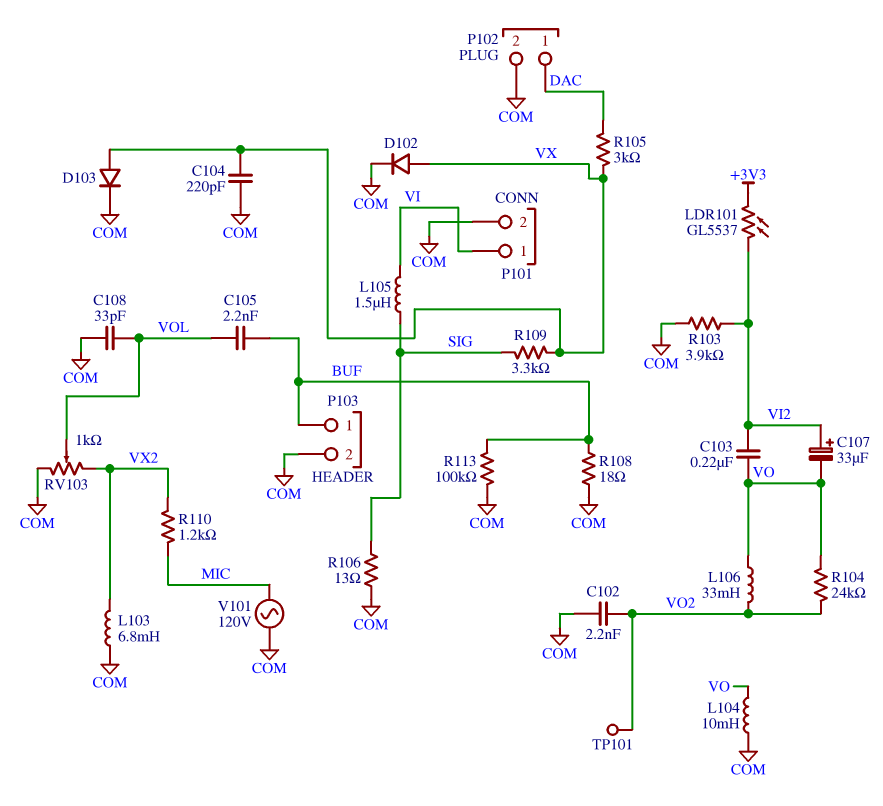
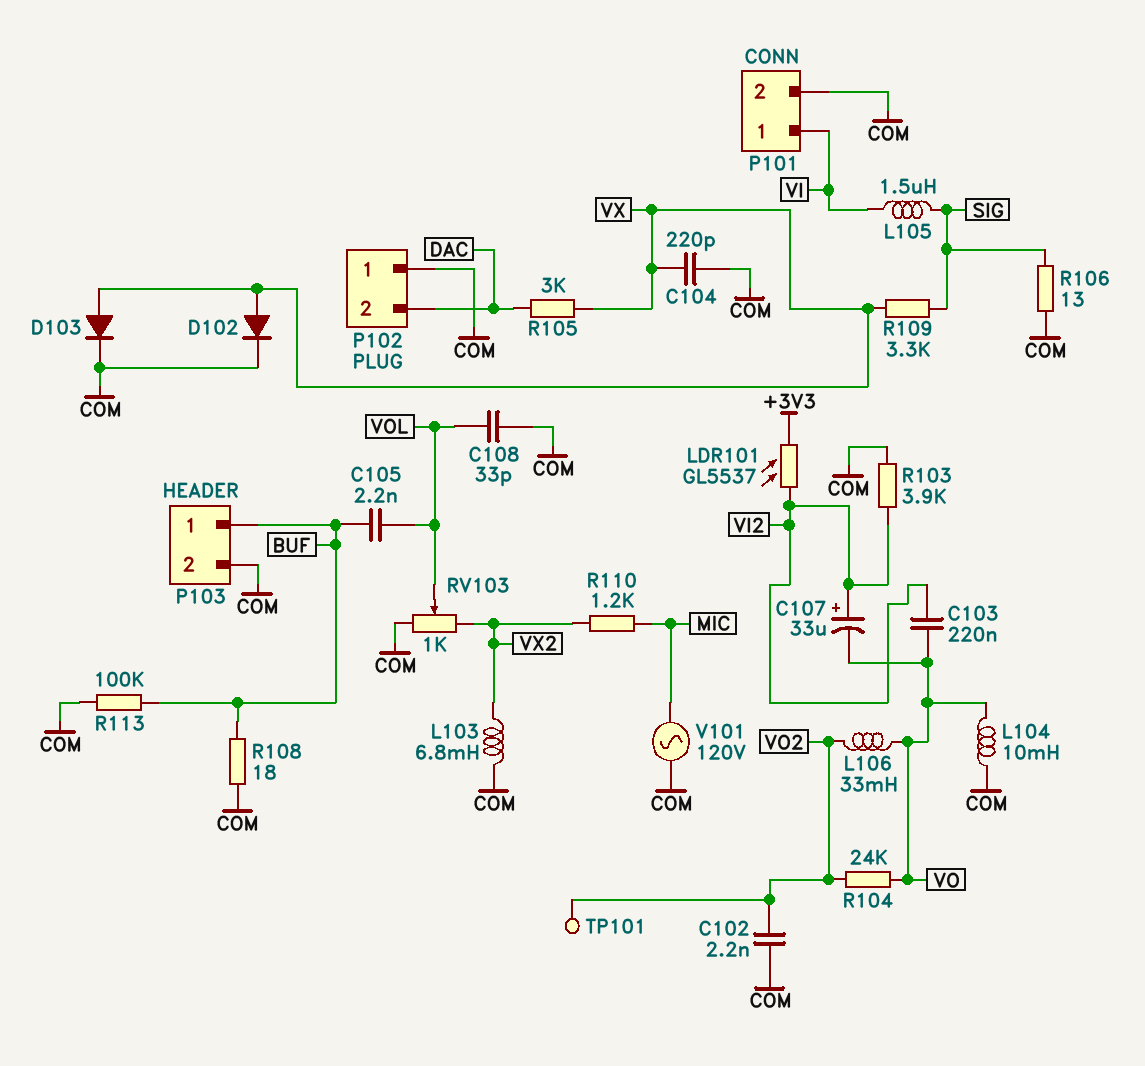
P102 pin 1: DAC -> COM
P102 pin 2: COM -> DAC

